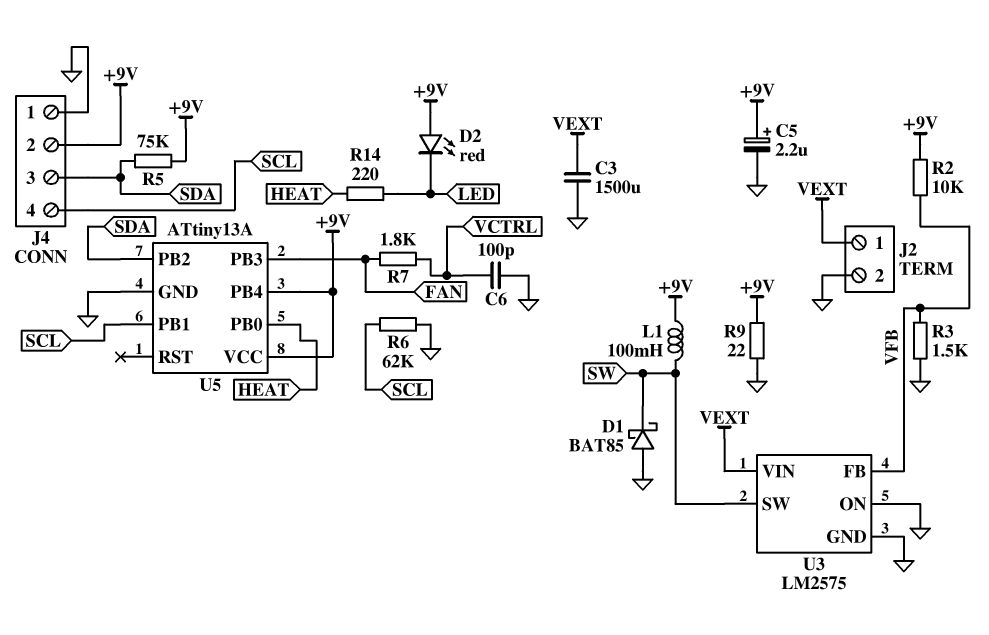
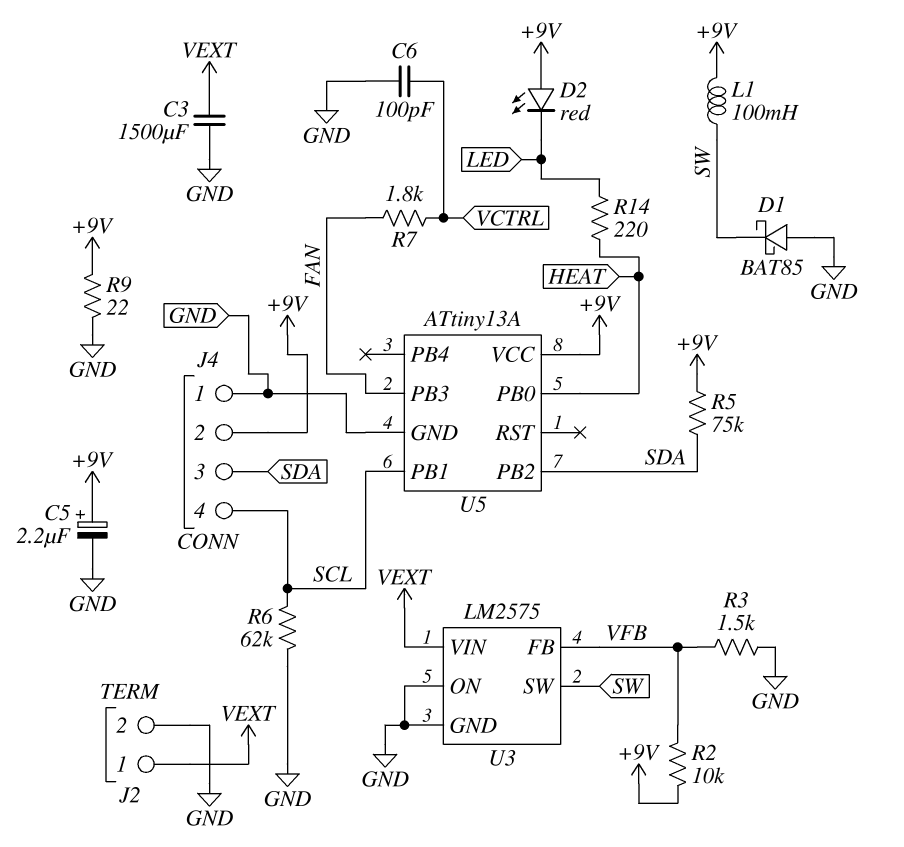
U5 pin PB4: +9V -> none

